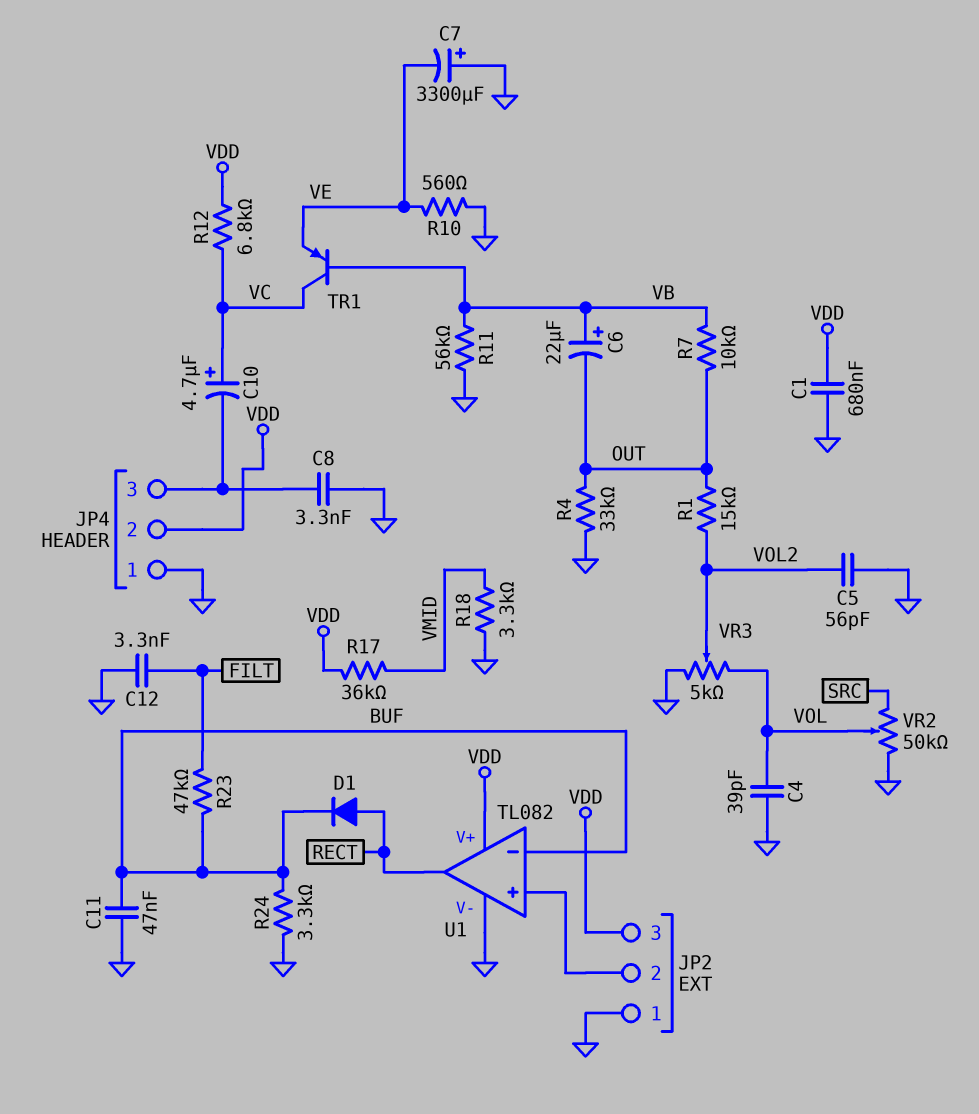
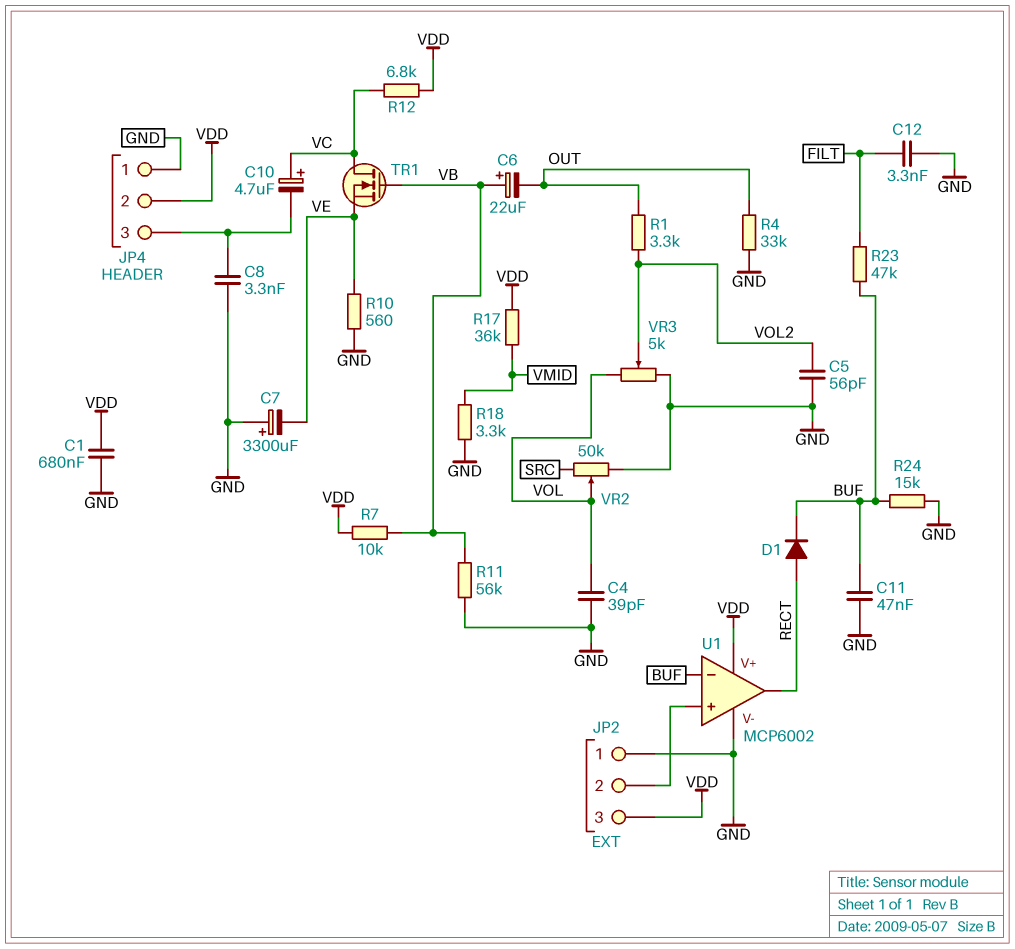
R1: 15k (OUT, VOL2) -> 3.3k (OUT, VOL2)
R7: 10k (OUT, VB) -> 10k (VB, VDD)
R24: 3.3k (BUF, GND) -> 15k (BUF, GND)
TR1: PNP (B VB, C VC, E VE) -> NMOS (G VB, D VC, S VE)
U1: TL082 -> MCP6002

